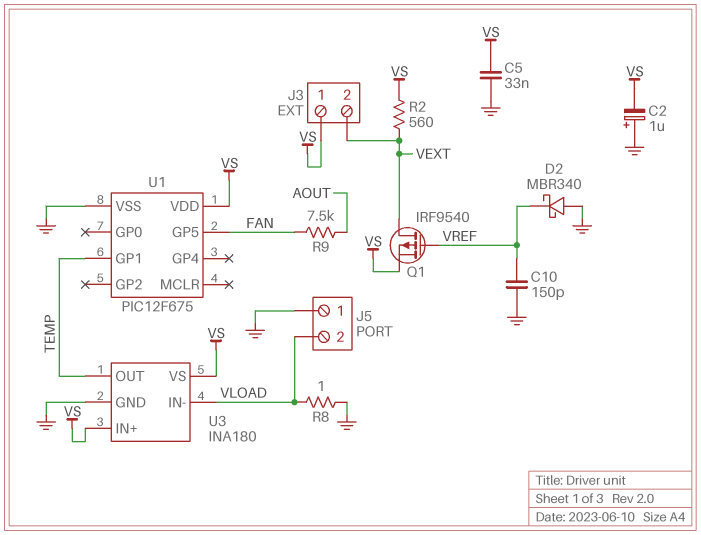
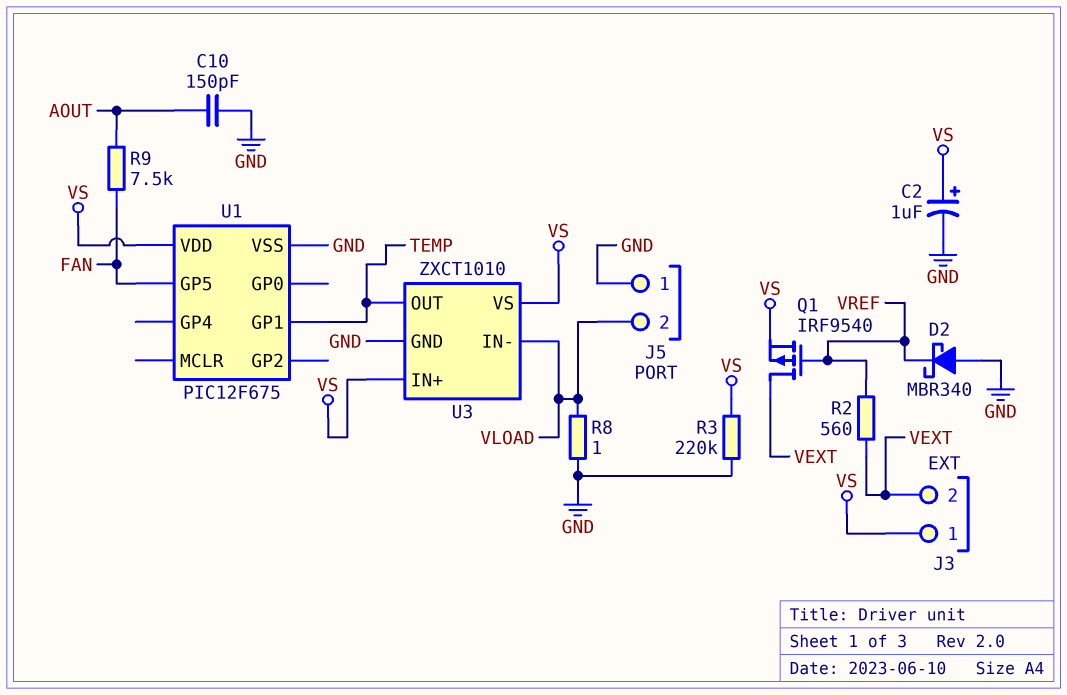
C2: 1uF (plus GND, minus VS) -> 1uF (plus VS, minus GND)
C5: 33nF (GND, VS) -> none
C10: 150pF (GND, VREF) -> 150pF (AOUT, GND)
R2: 560 (VEXT, VS) -> 560 (VEXT, VREF)
R3: none -> 220k (GND, VS)
U3: INA180 -> ZXCT1010

